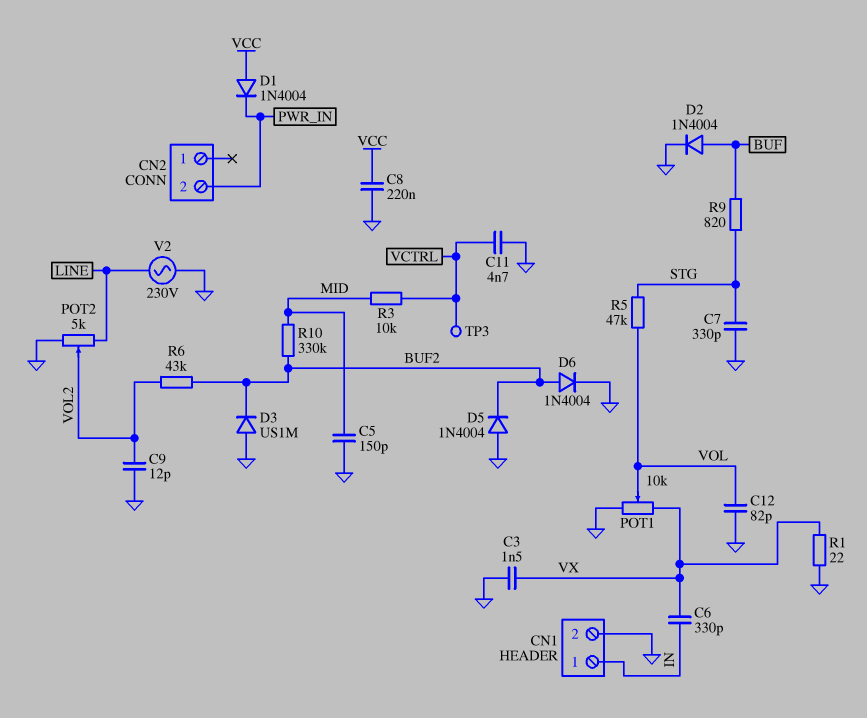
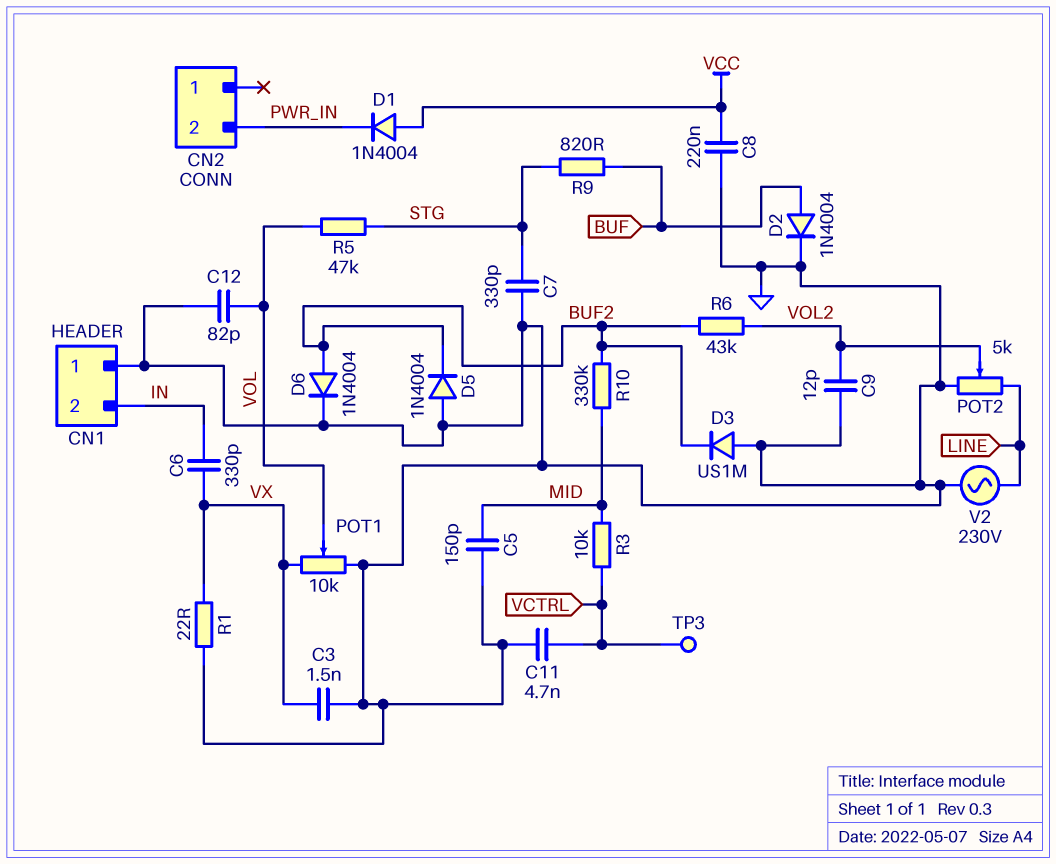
CN1 pin 1: IN -> GND
CN1 pin 2: GND -> IN

